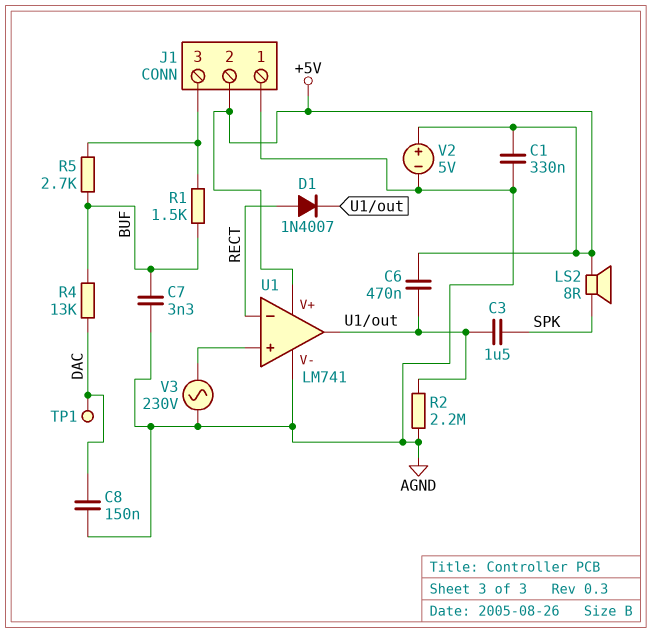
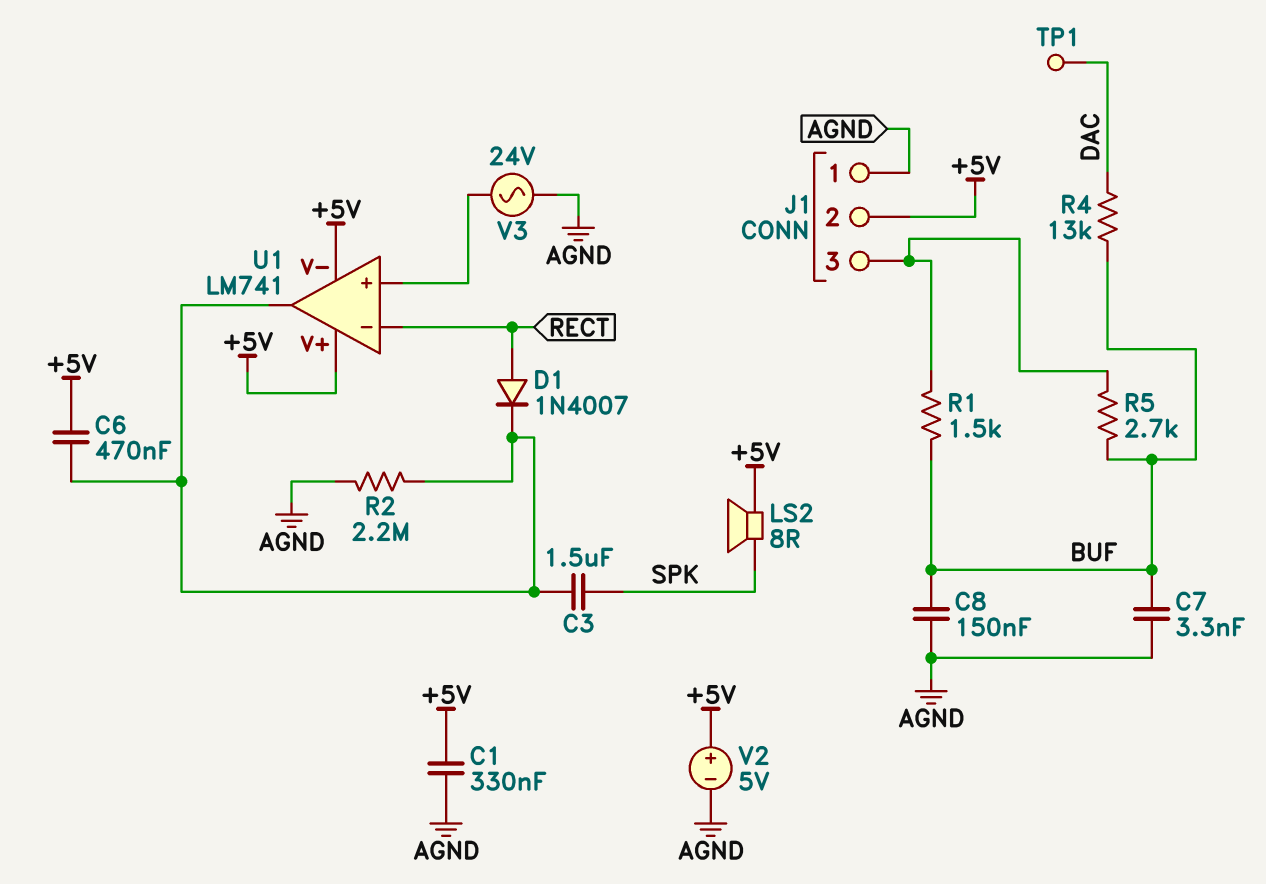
C8: 150nF (AGND, DAC) -> 150nF (AGND, BUF)
U1 pin V-: AGND -> +5V
V3: AC 230V (AGND, U1/in+) -> AC 24V (AGND, U1/in+)

